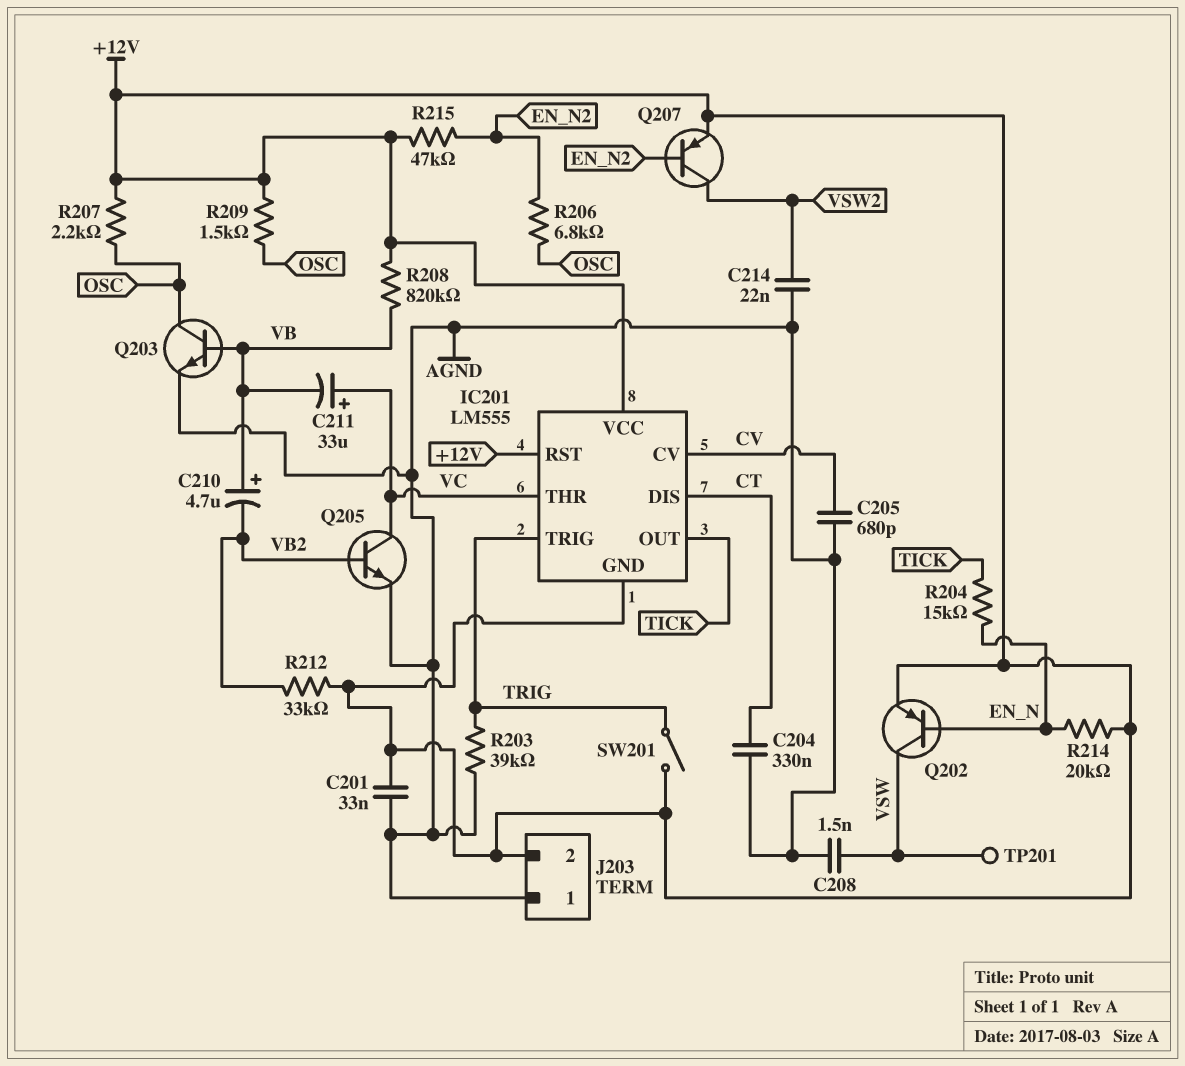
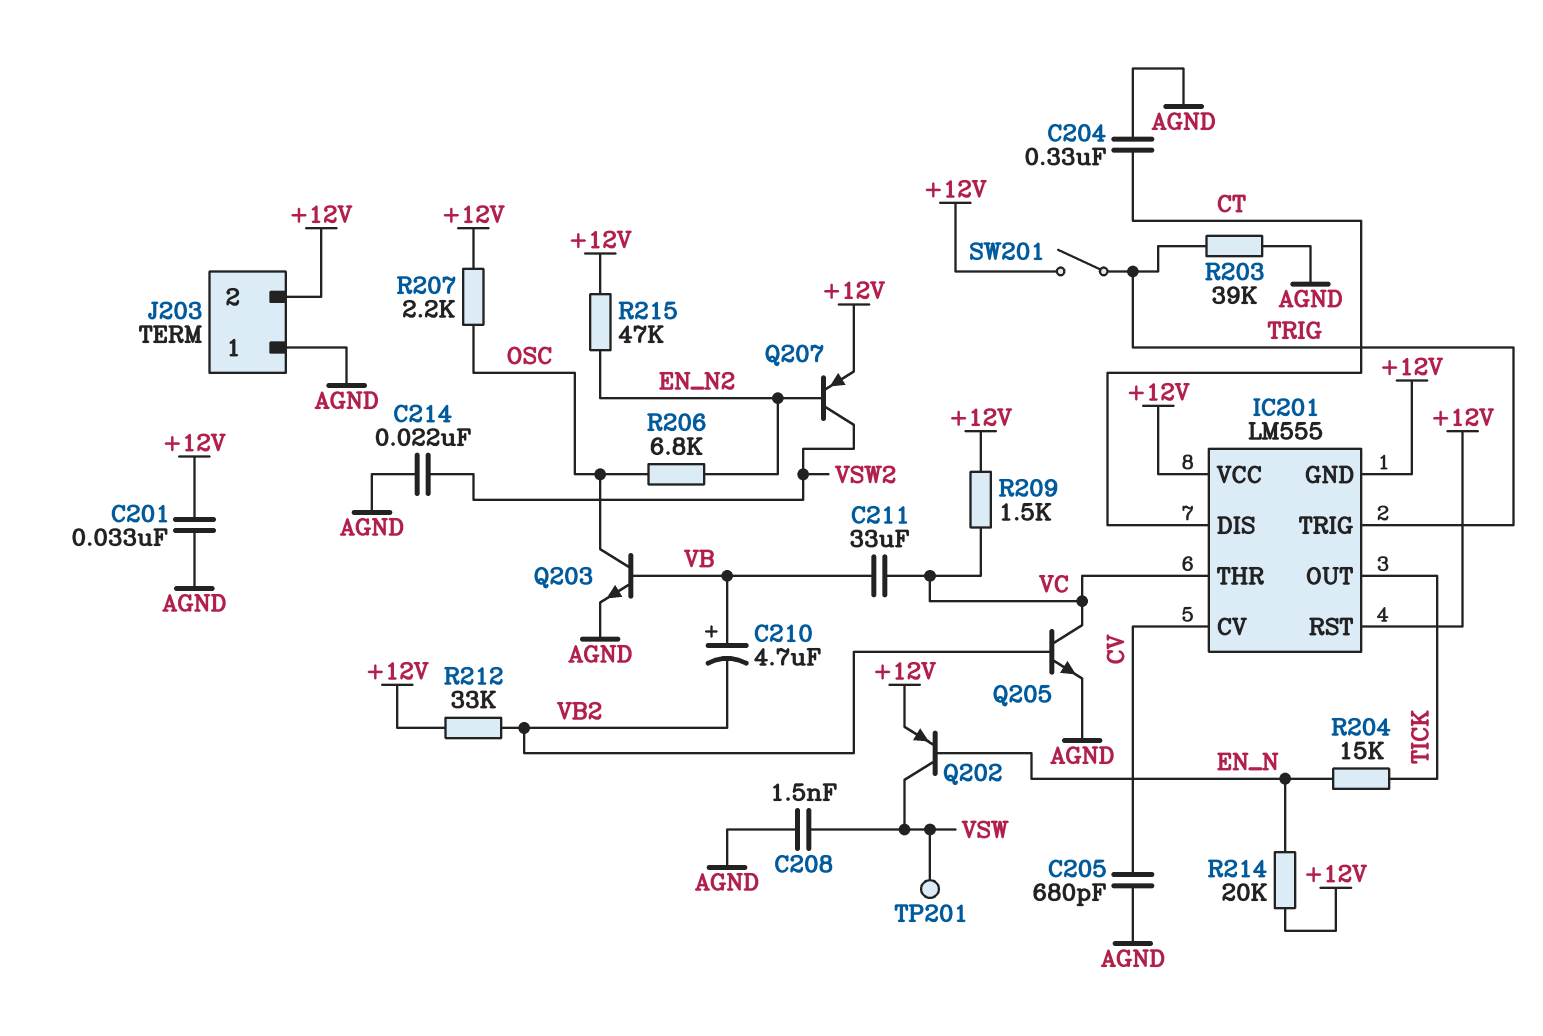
C211: 33uF (plus VC, minus VB) -> 33uF (VB, VC)
R208: 820k (+12V, VB) -> none
R209: 1.5k (+12V, OSC) -> 1.5k (+12V, VC)

